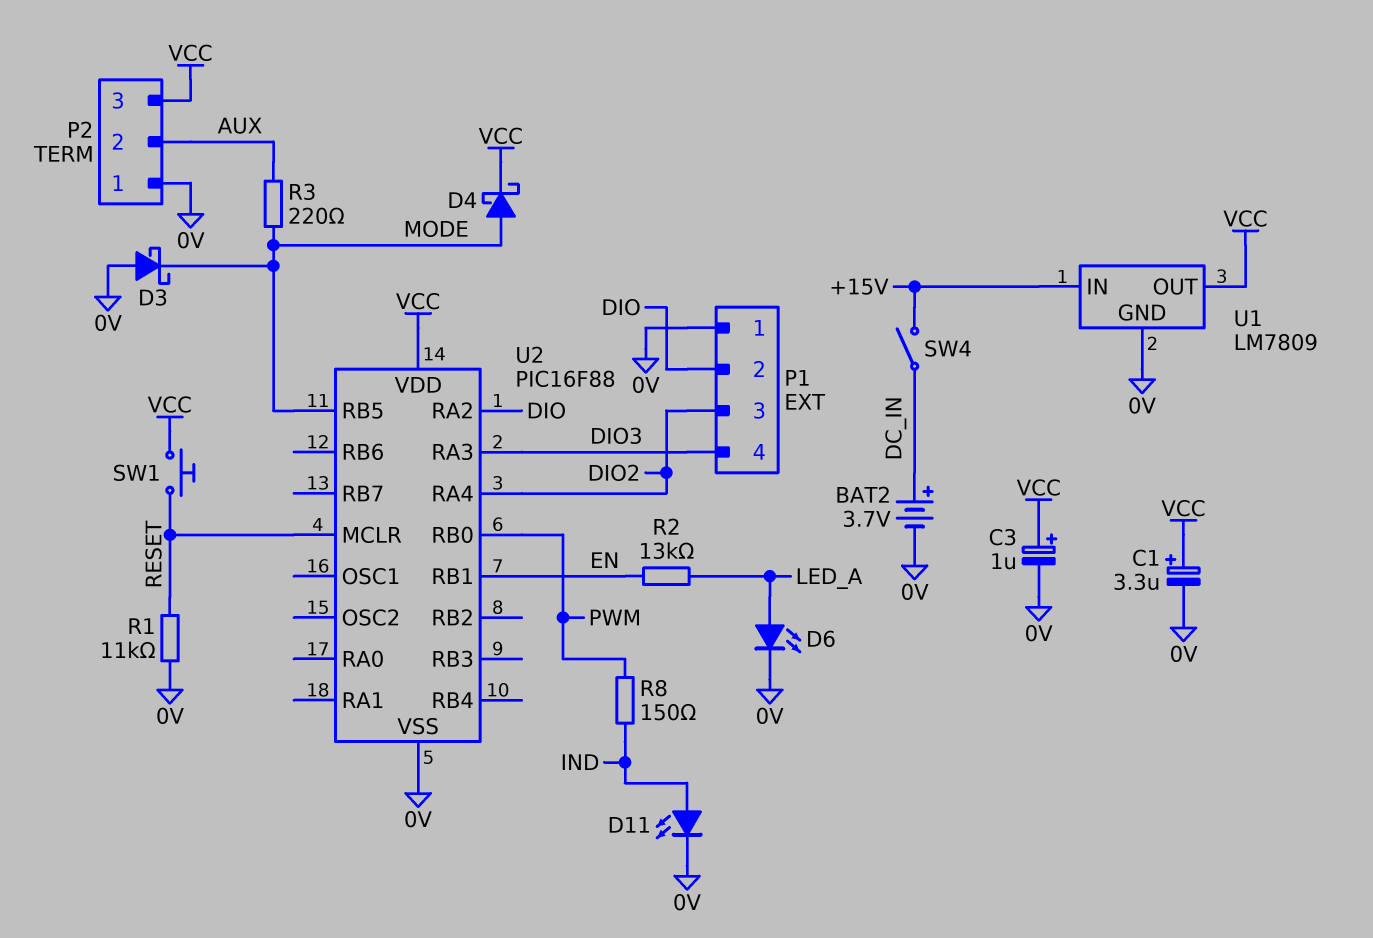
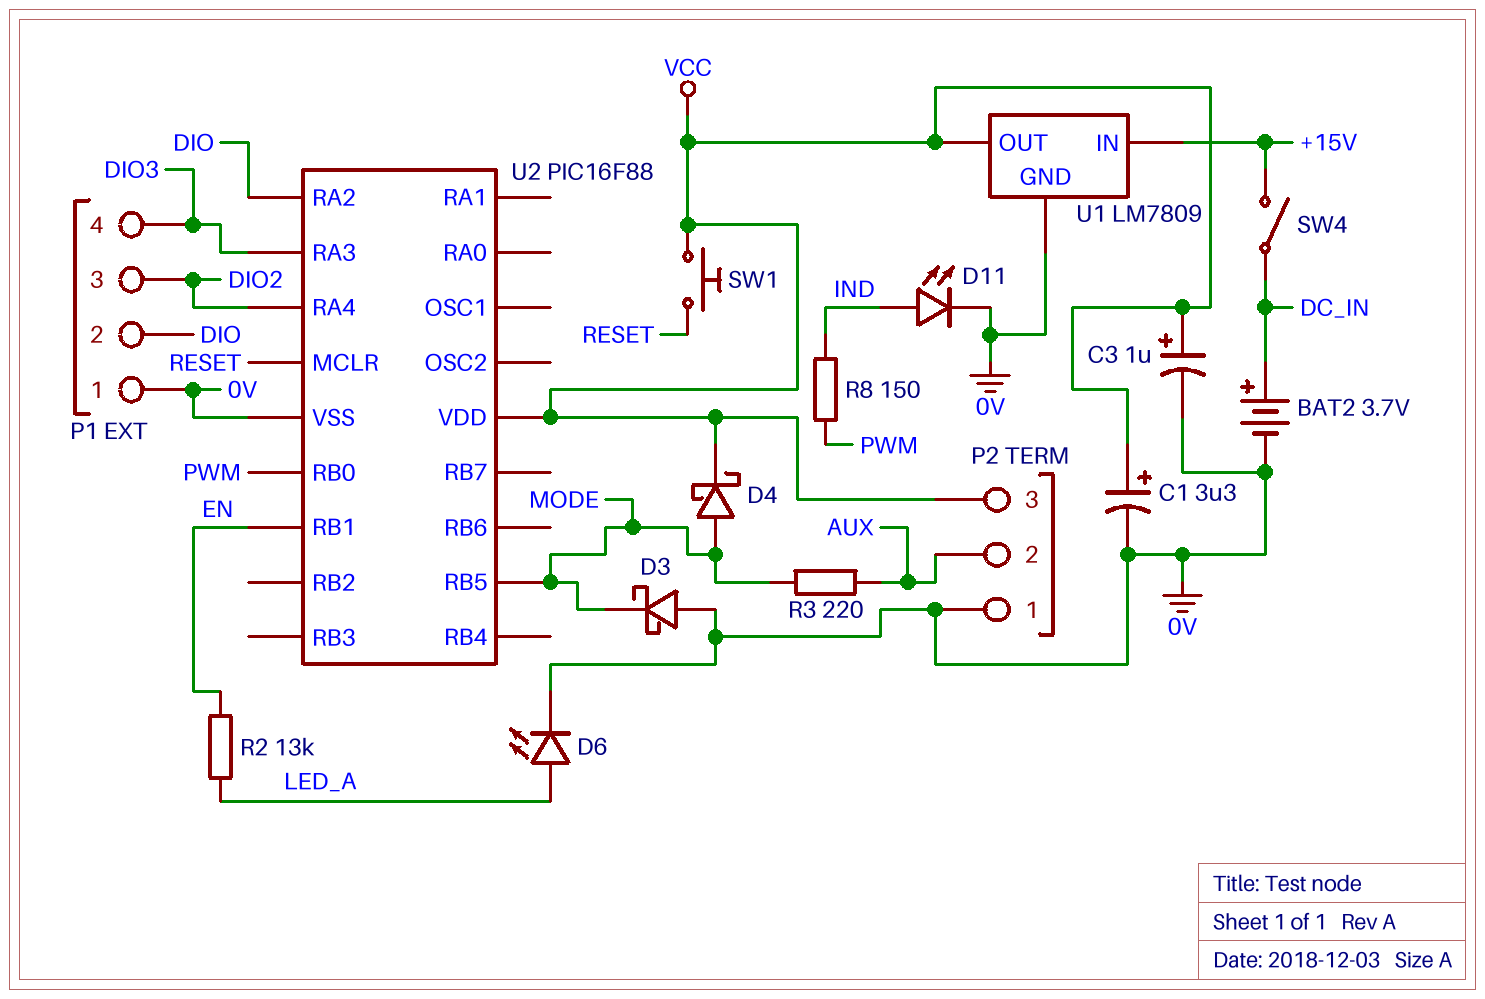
R1: 11k (0V, RESET) -> none

